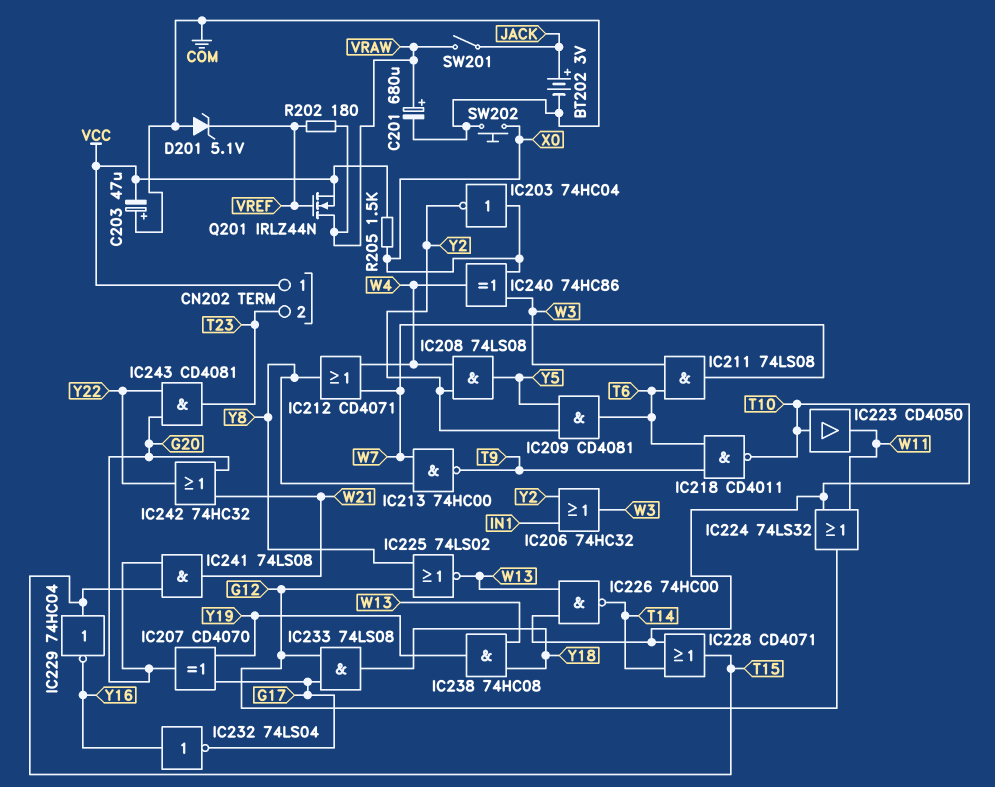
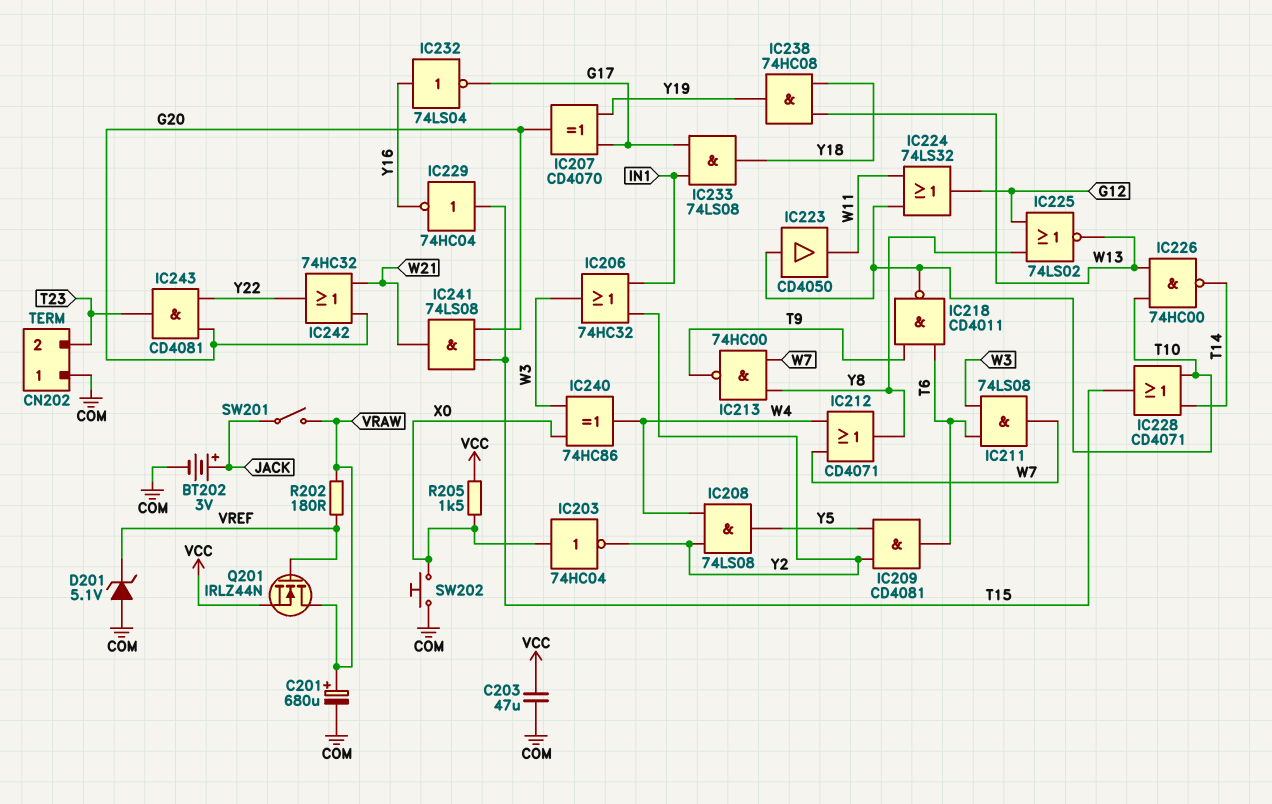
C203: 47uF (plus COM, minus VCC) -> 47uF (COM, VCC)
CN202 pin 1: VCC -> COM
IC233: AND 74LS08 (in G12, in G17, out Y18) -> AND 74LS08 (in G17, in IN1, out Y18)

